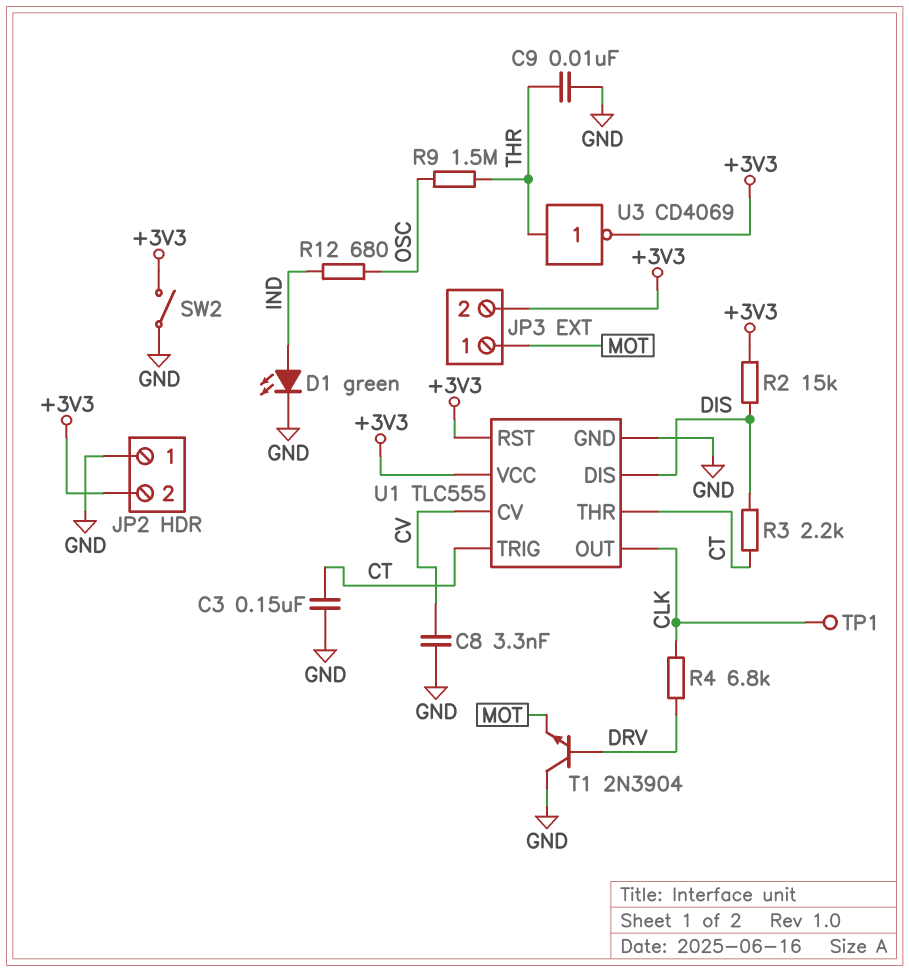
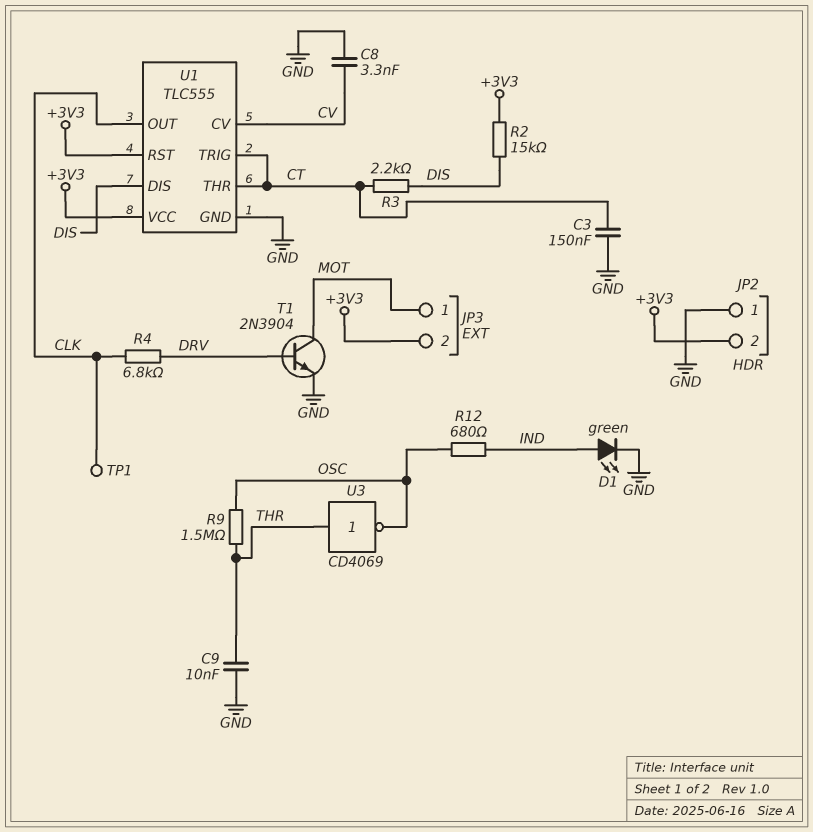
SW2: switch (+3V3, GND) -> none
T1: NPN 2N3904 (B DRV, C GND, E MOT) -> NPN 2N3904 (B DRV, C MOT, E GND)
U3: NOT CD4069 (in THR, out +3V3) -> NOT CD4069 (in THR, out OSC)

